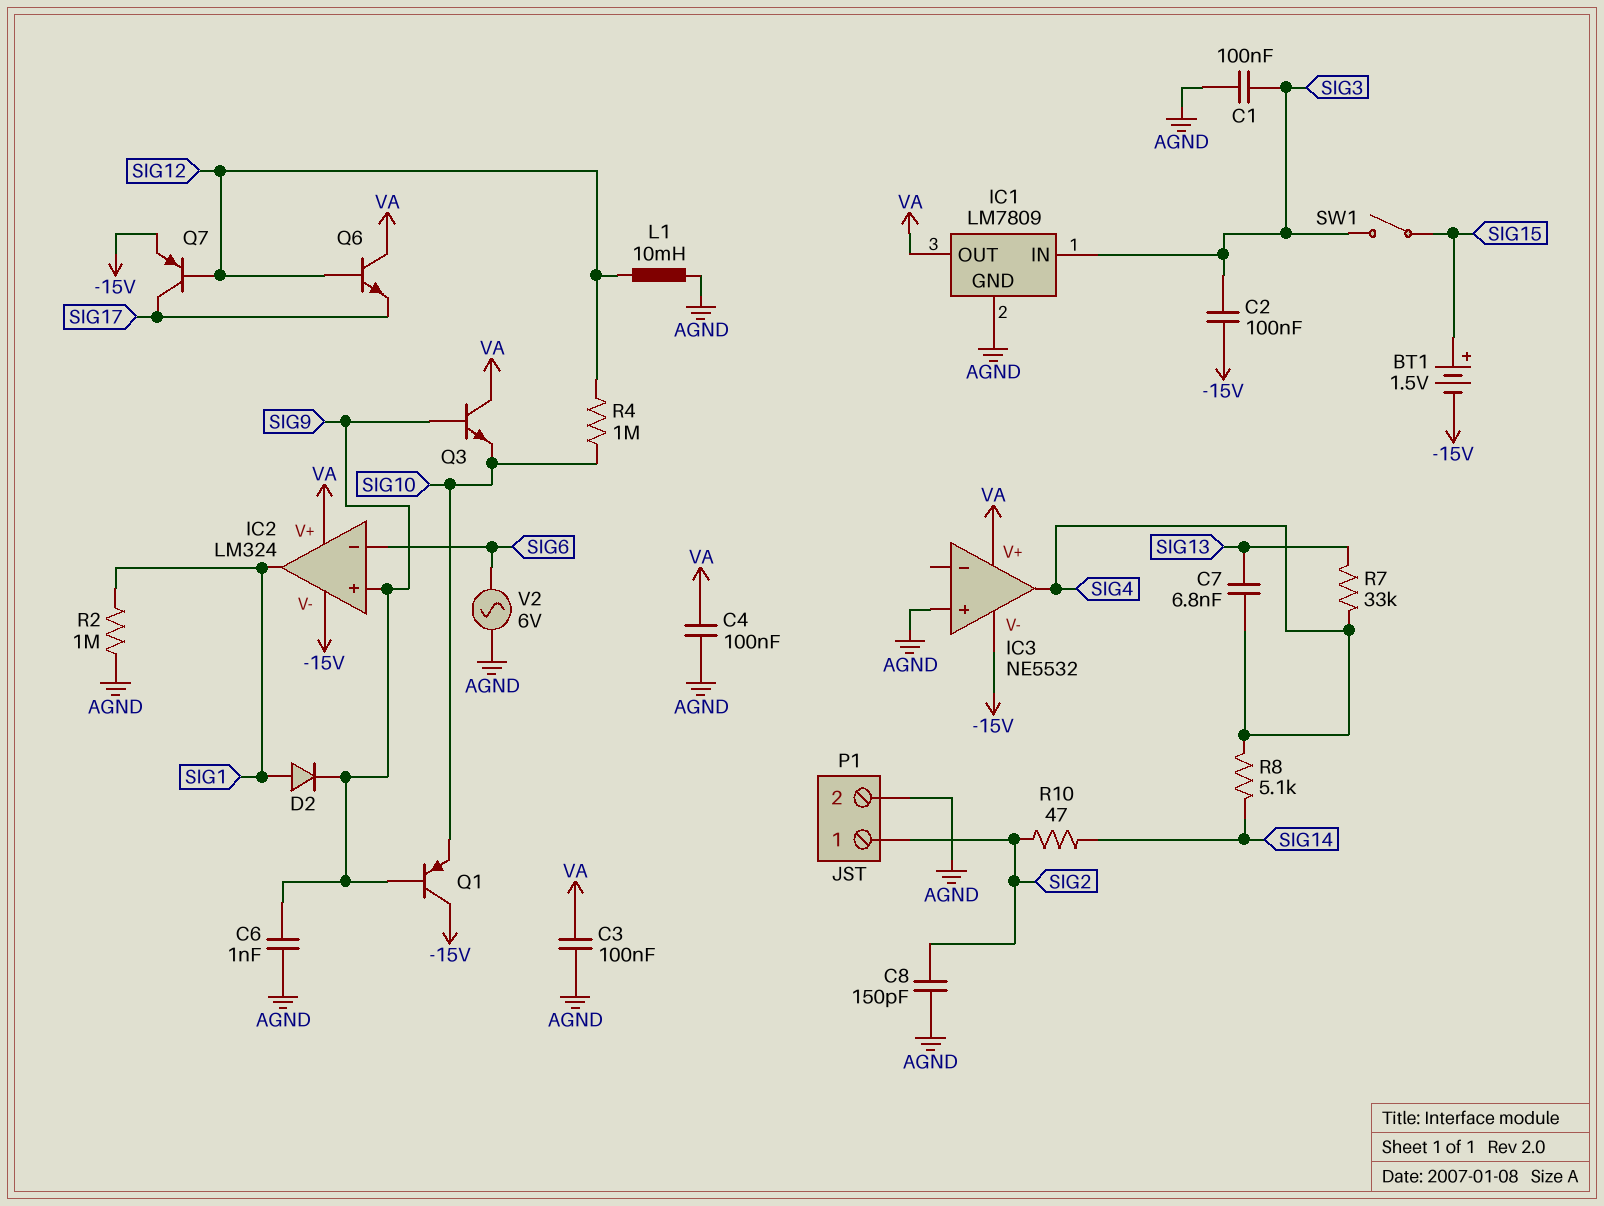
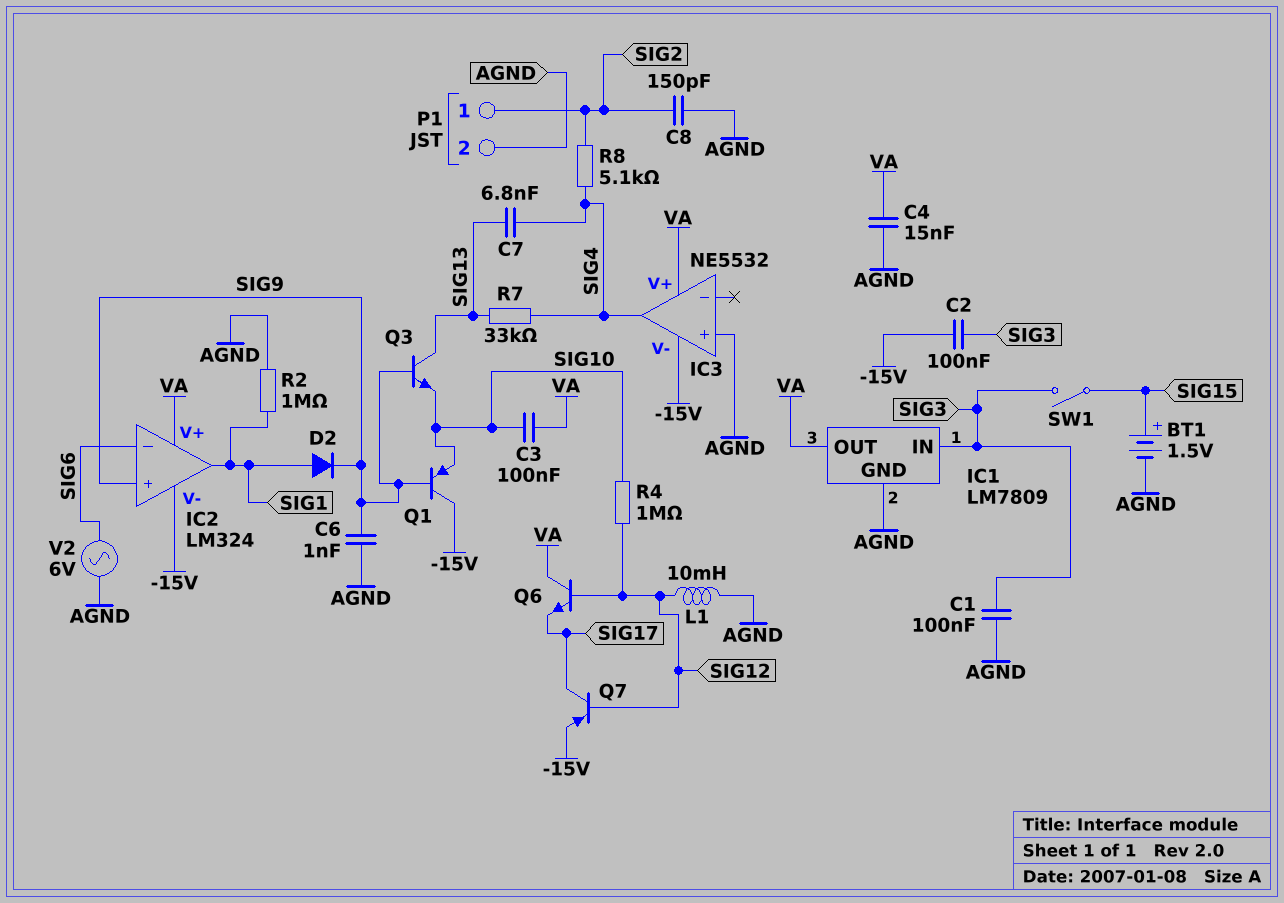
BT1: 1.5V (plus SIG15, minus -15V) -> 1.5V (plus SIG15, minus AGND)
C3: 100nF (AGND, VA) -> 100nF (SIG10, VA)
C4: 100nF (AGND, VA) -> 15nF (AGND, VA)
Q3: NPN (B SIG9, C VA, E SIG10) -> NPN (B SIG9, C SIG13, E SIG10)
R8: 5.1k (SIG4, SIG14) -> 5.1k (SIG2, SIG4)
R10: 47 (SIG2, SIG14) -> none

